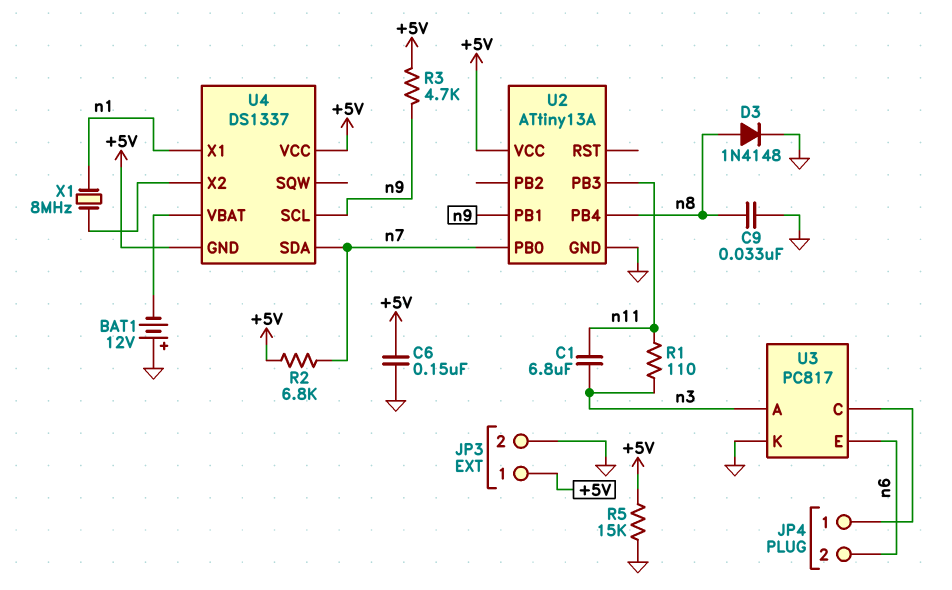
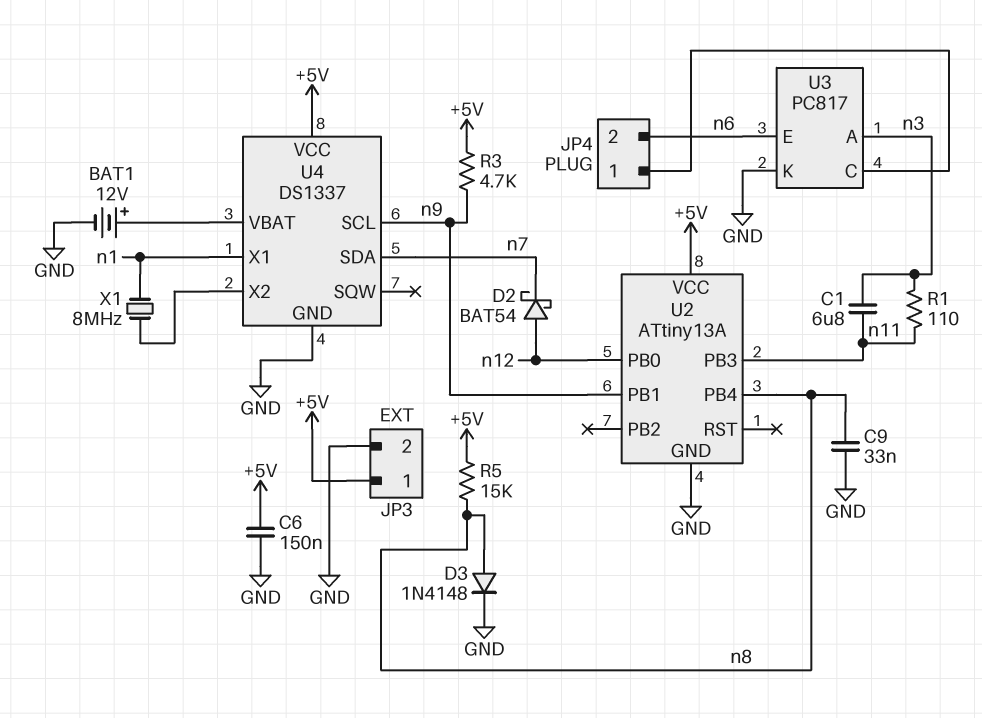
BAT1: 12V (plus GND, minus U4/VBAT) -> 12V (plus U4/VBAT, minus GND)
D2: none -> schottky BAT54 (A n12, K n7)
R2: 6.8k (+5V, n7) -> none
R5: 15k (+5V, GND) -> 15k (+5V, n8)
U2 pin PB0: n7 -> n12
U4 pin GND: +5V -> GND

